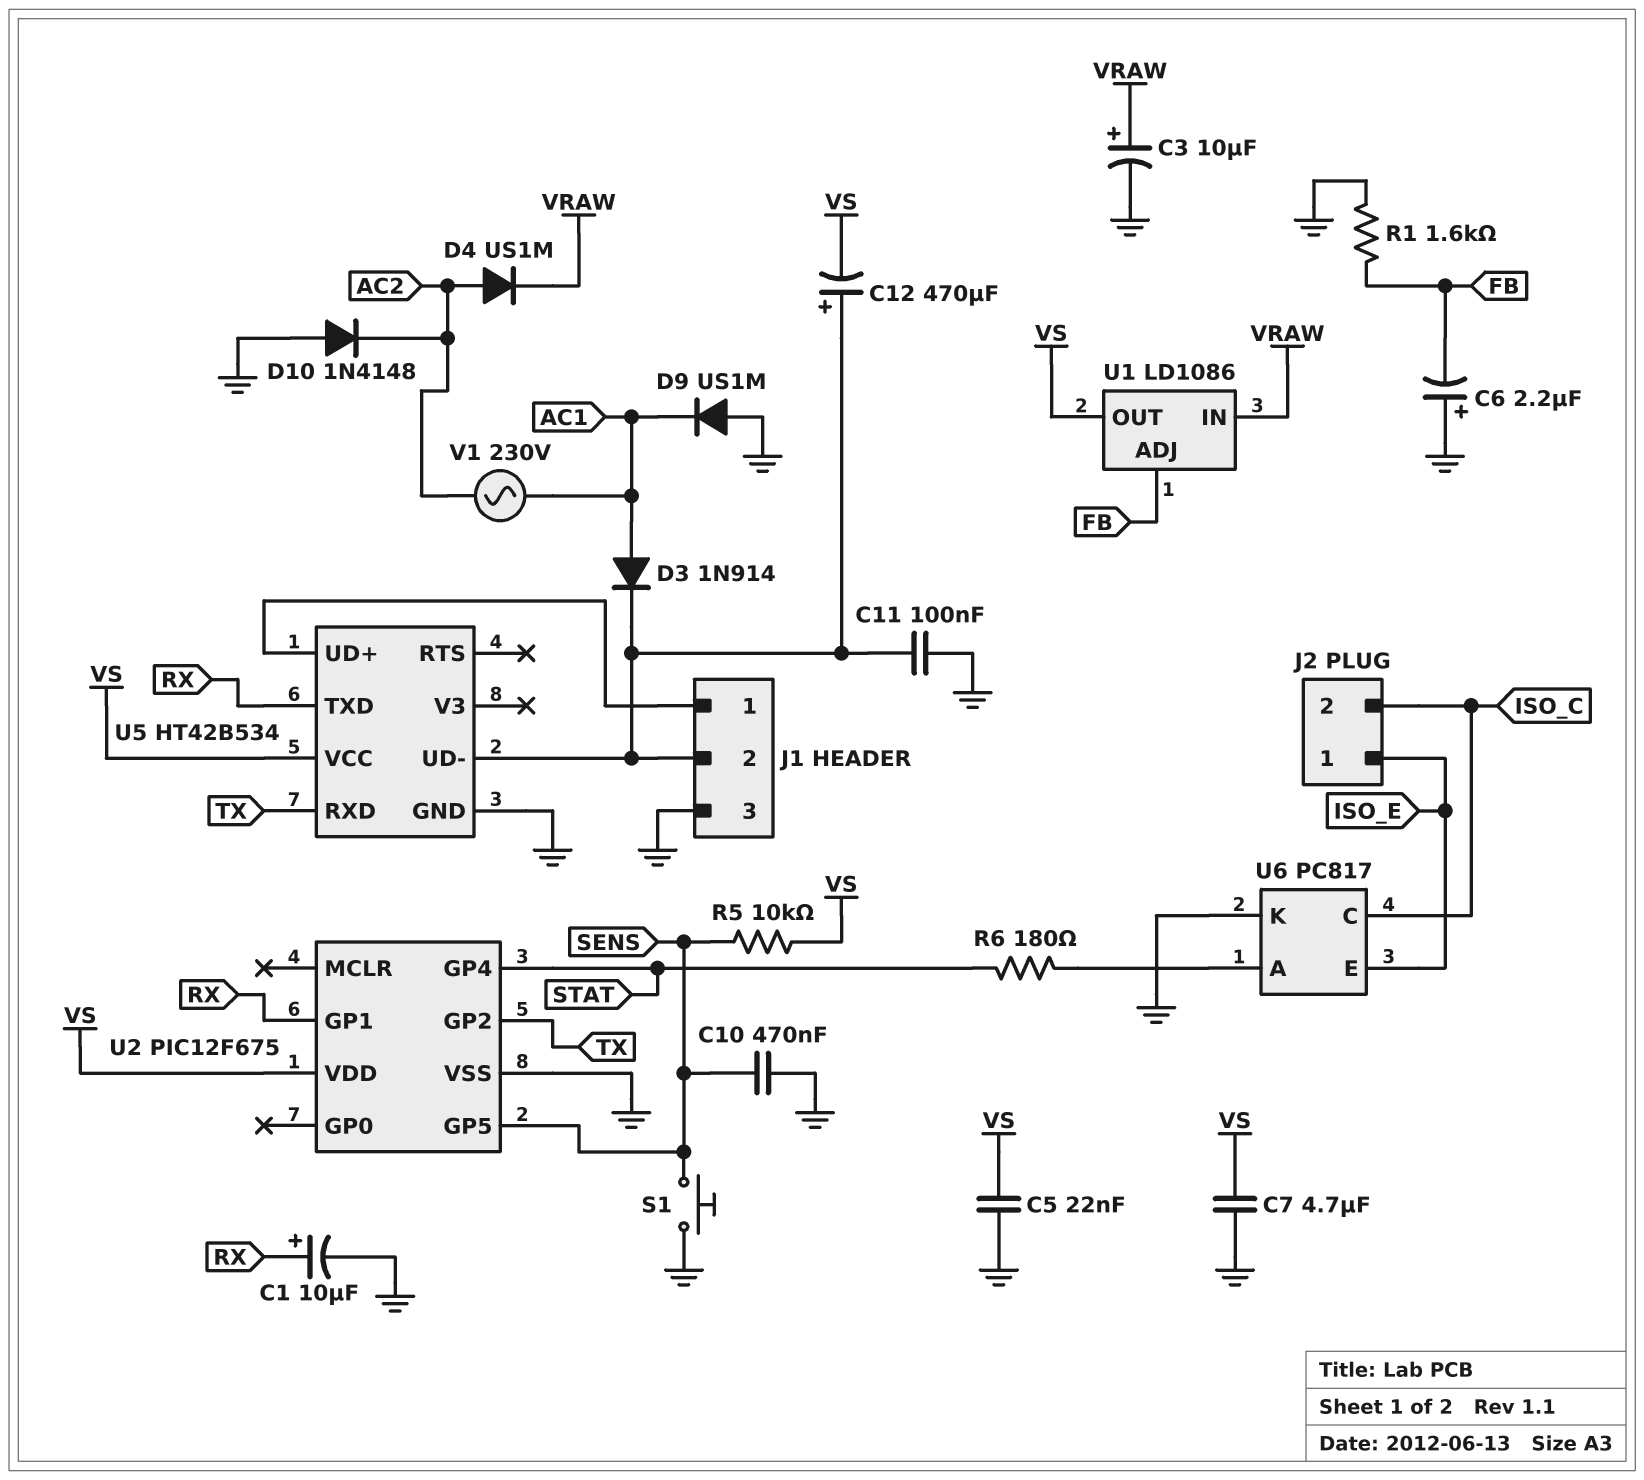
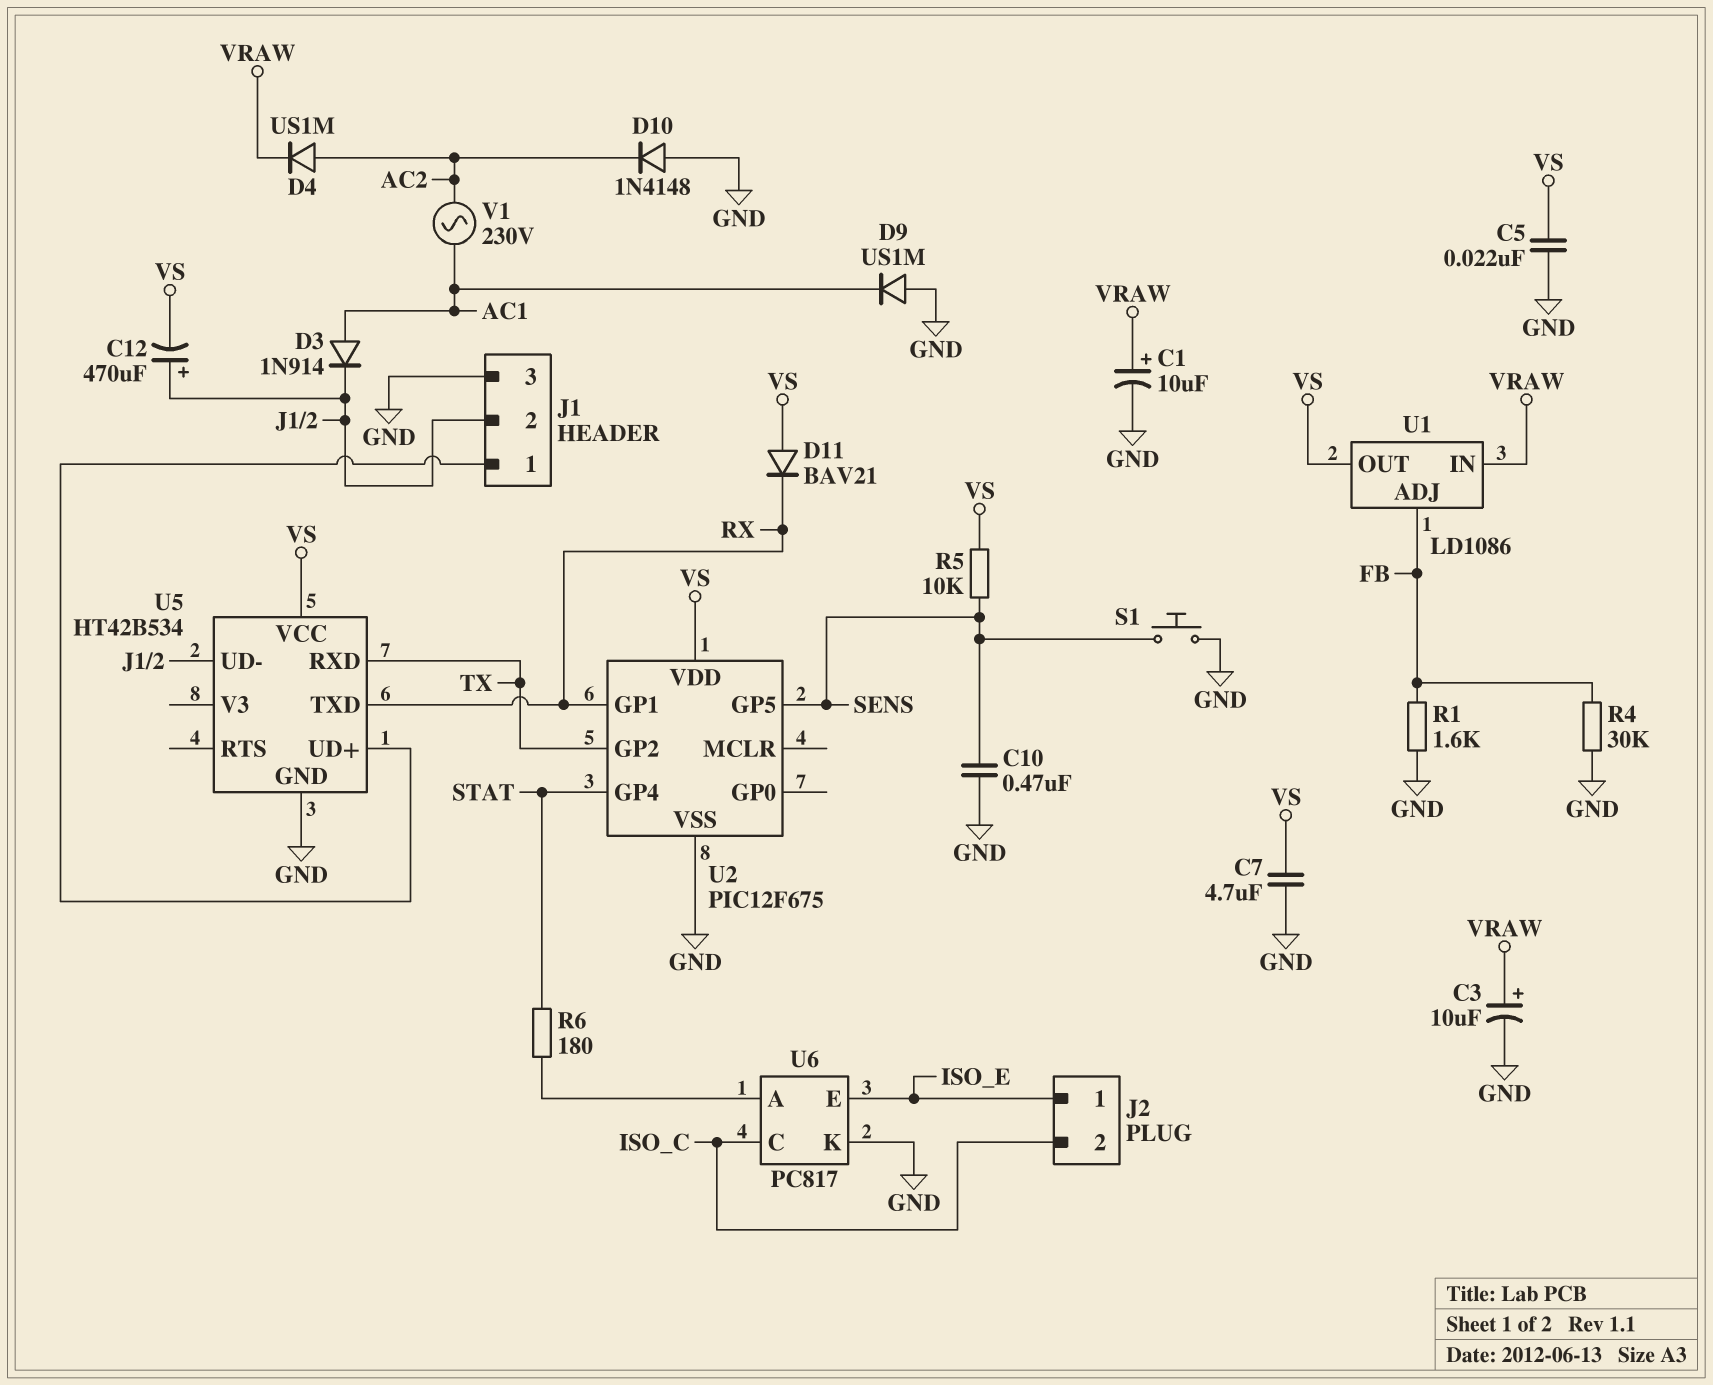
C1: 10uF (plus RX, minus GND) -> 10uF (plus VRAW, minus GND)
C6: 2.2uF (plus GND, minus FB) -> none
C11: 100nF (GND, J1/2) -> none
D11: none -> diode BAV21 (A VS, K RX)
R4: none -> 30k (FB, GND)

